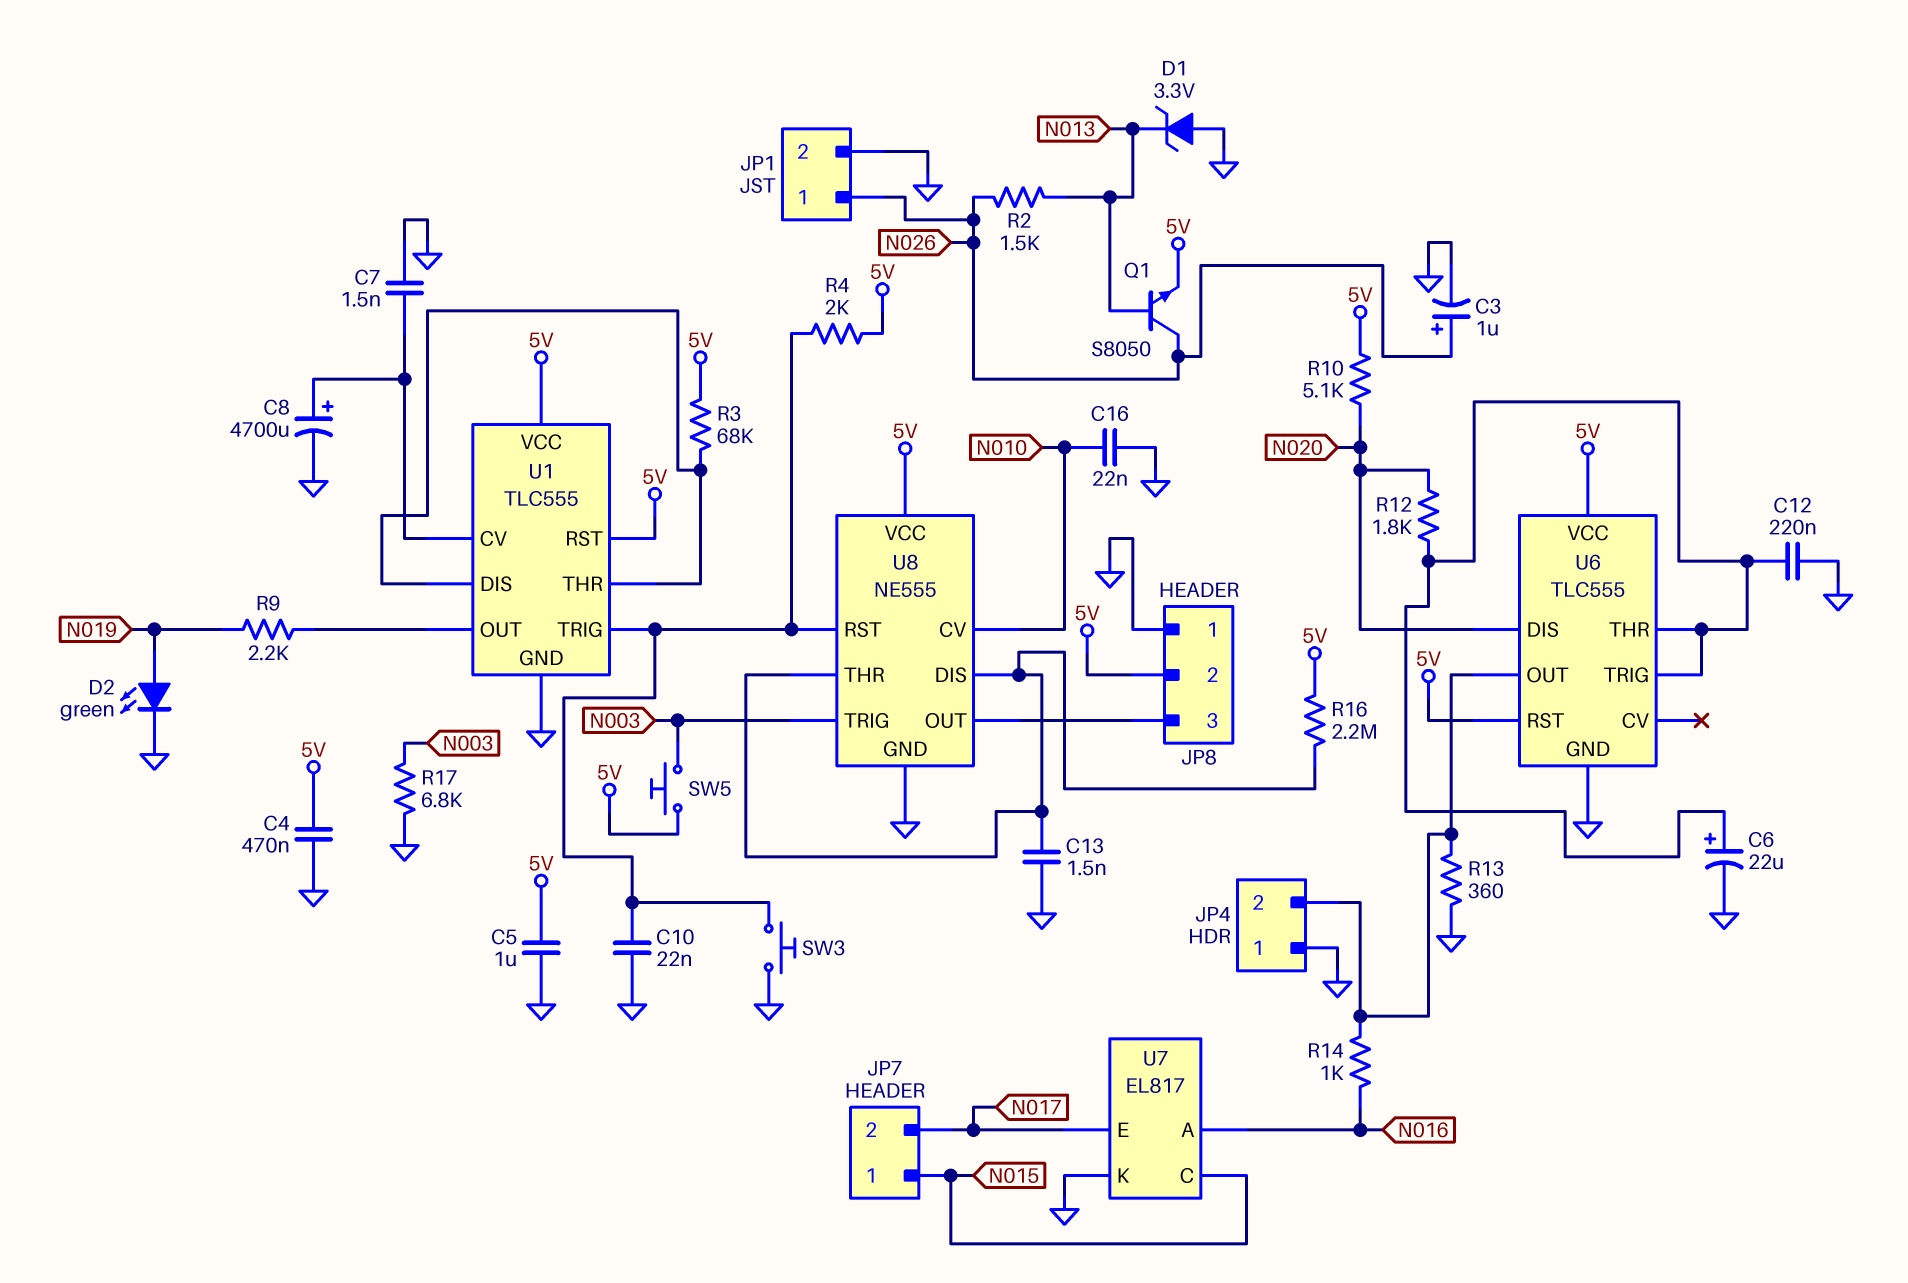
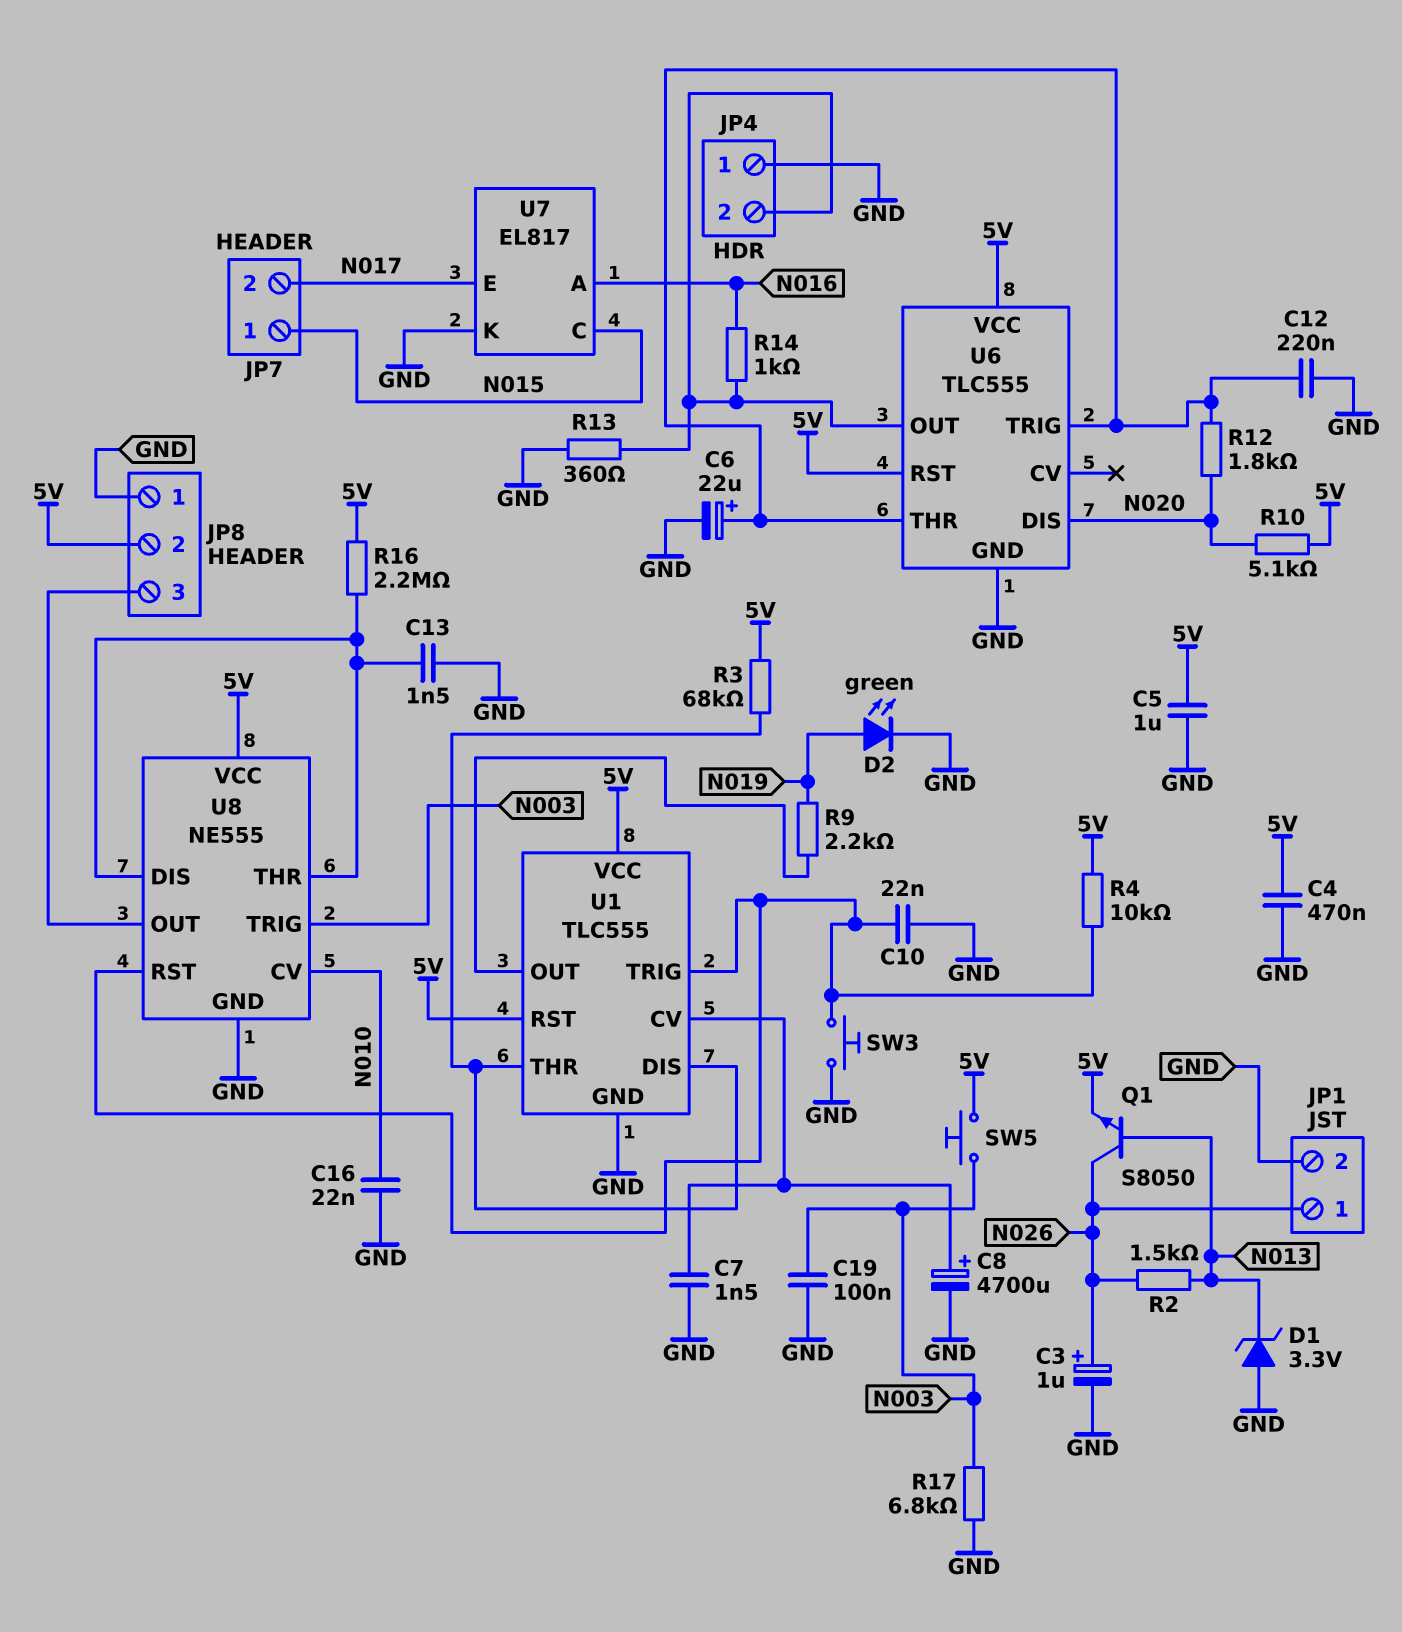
C19: none -> 100nF (GND, N003)
R4: 2k (5V, U1/TRIG) -> 10k (5V, U1/TRIG)

